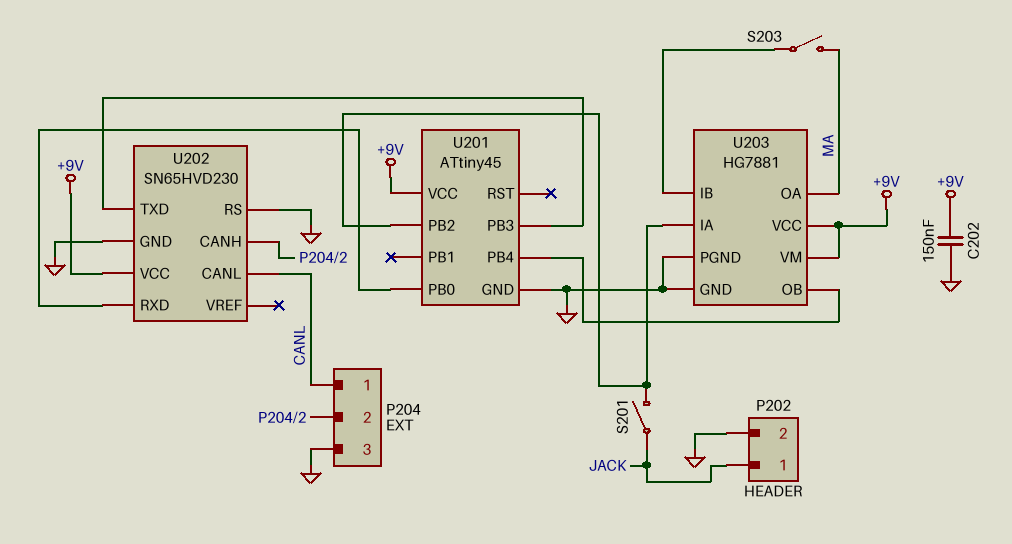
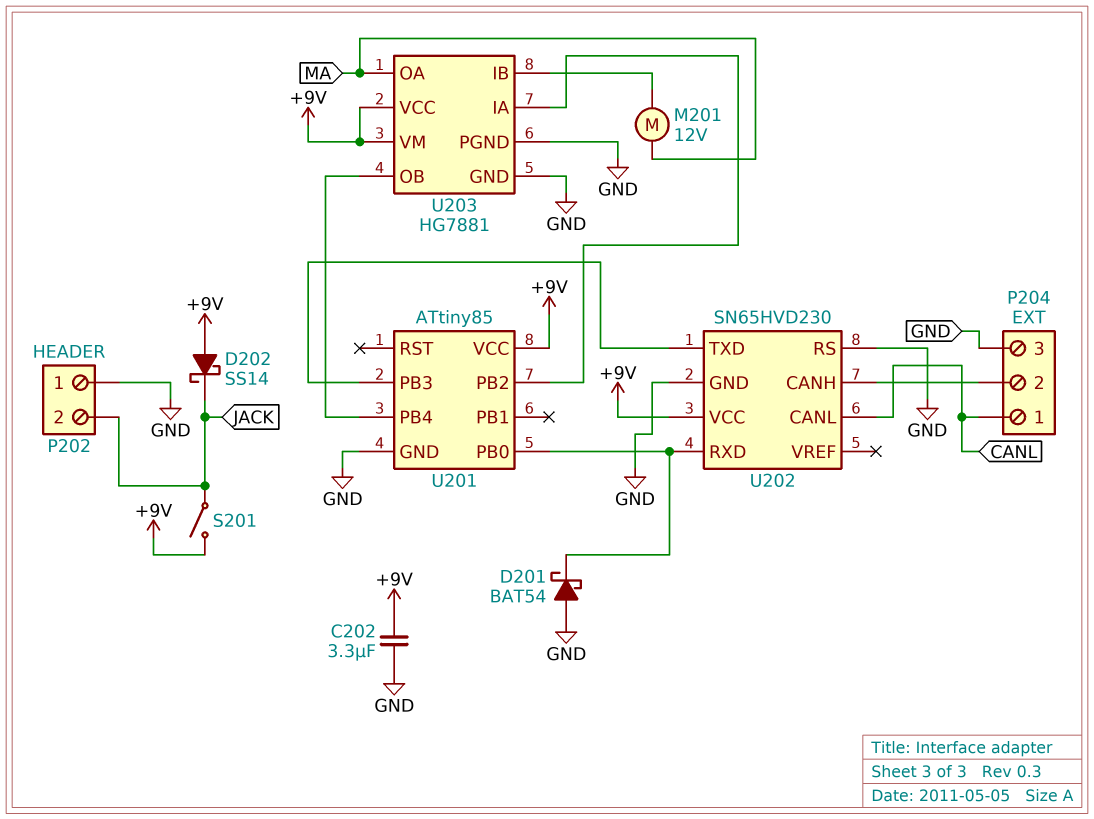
C202: 150nF (+9V, GND) -> 3.3uF (+9V, GND)
D201: none -> schottky BAT54 (A GND, K U201/PB0)
D202: none -> schottky SS14 (A +9V, K JACK)
M201: none -> motor 12V (MA, U203/IB)
P202 pin 1: JACK -> GND
P202 pin 2: GND -> JACK
S201: switch (JACK, U201/PB2) -> switch (+9V, JACK)
S203: switch (MA, U203/IB) -> none
U201: ATtiny45 -> ATtiny85

